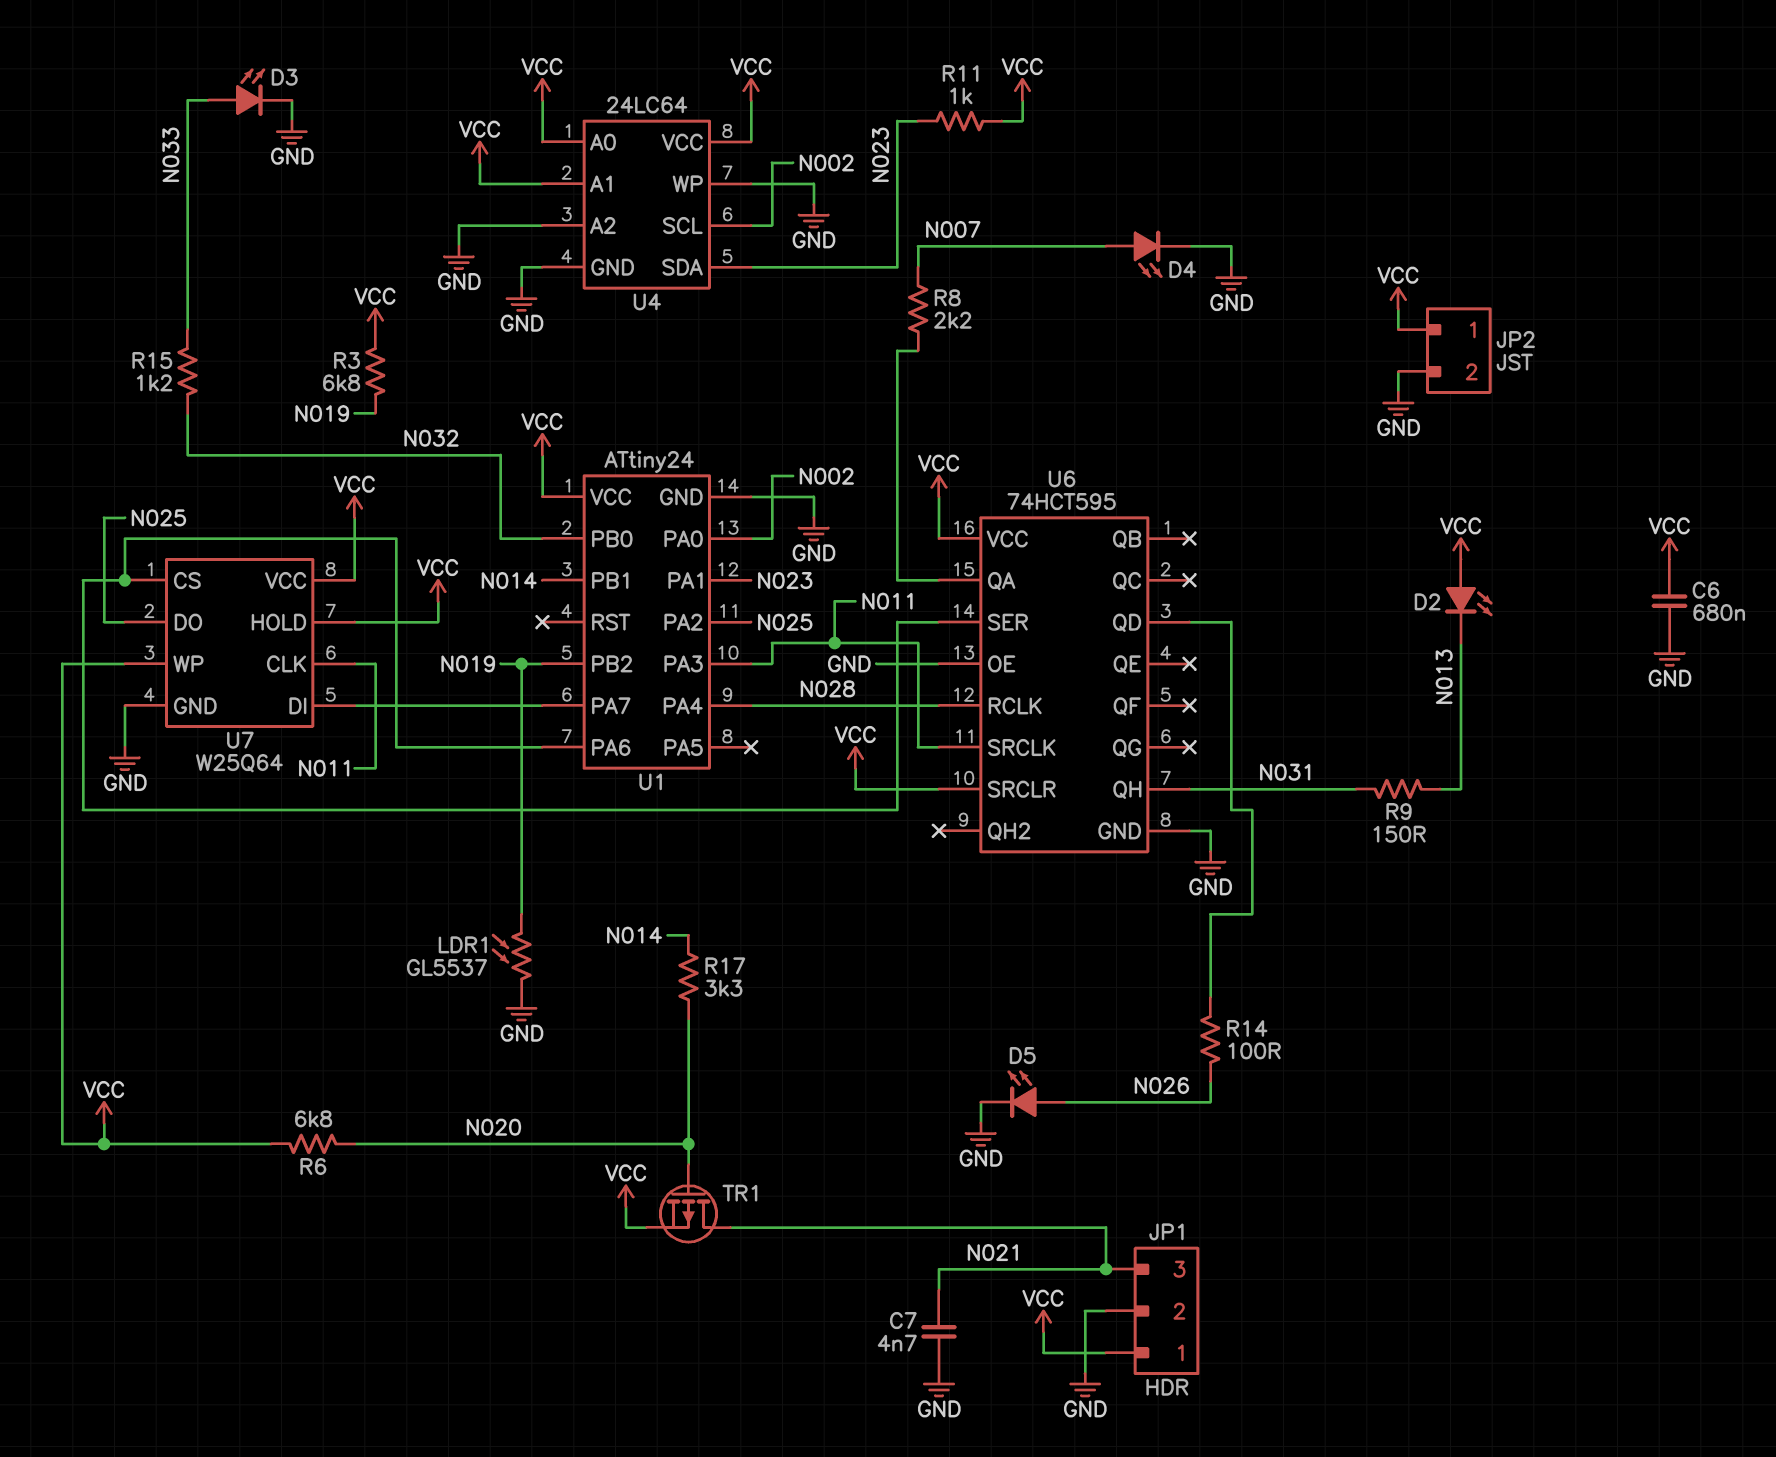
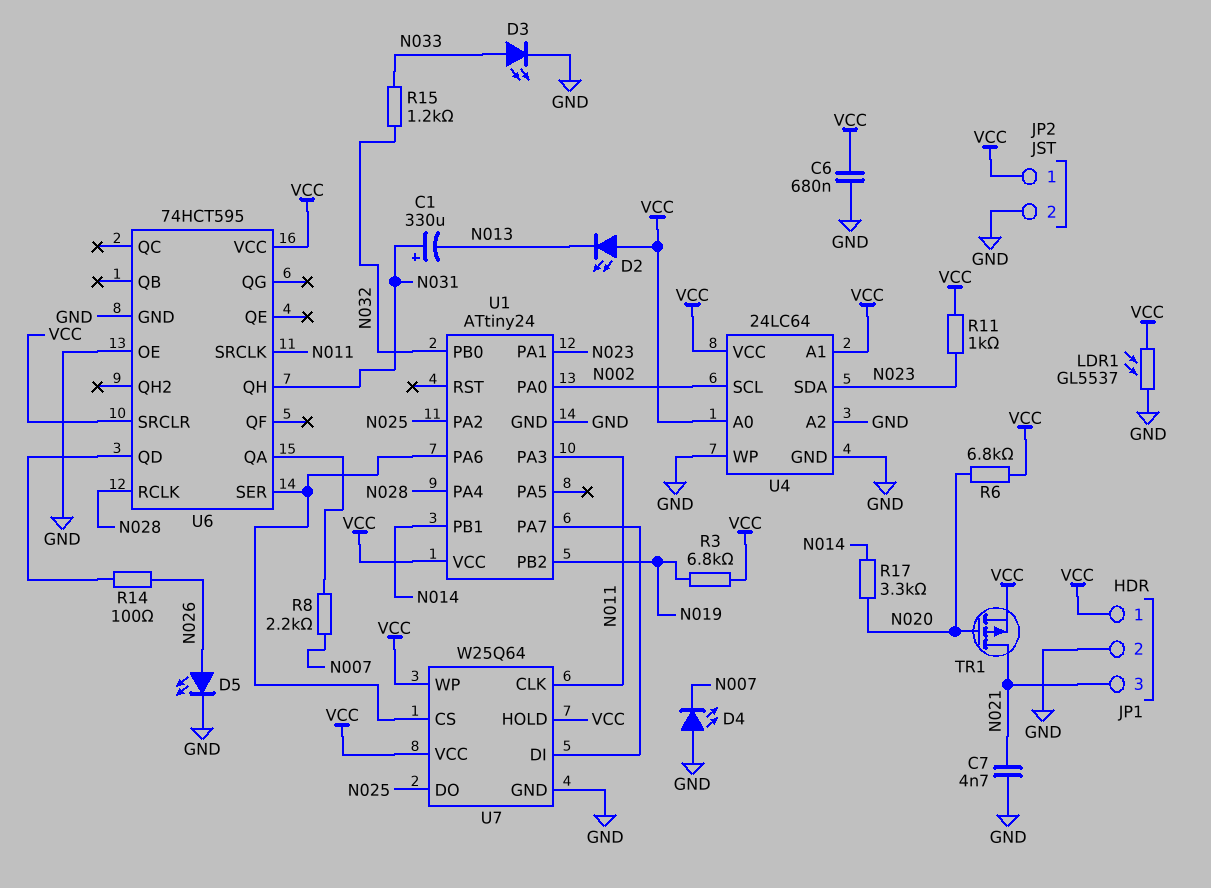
C1: none -> 330uF (plus N031, minus N013)
D4: LED (A N007, K GND) -> LED (A GND, K N007)
LDR1: GL5537 (GND, N019) -> GL5537 (GND, VCC)
R9: 150 (N013, N031) -> none

